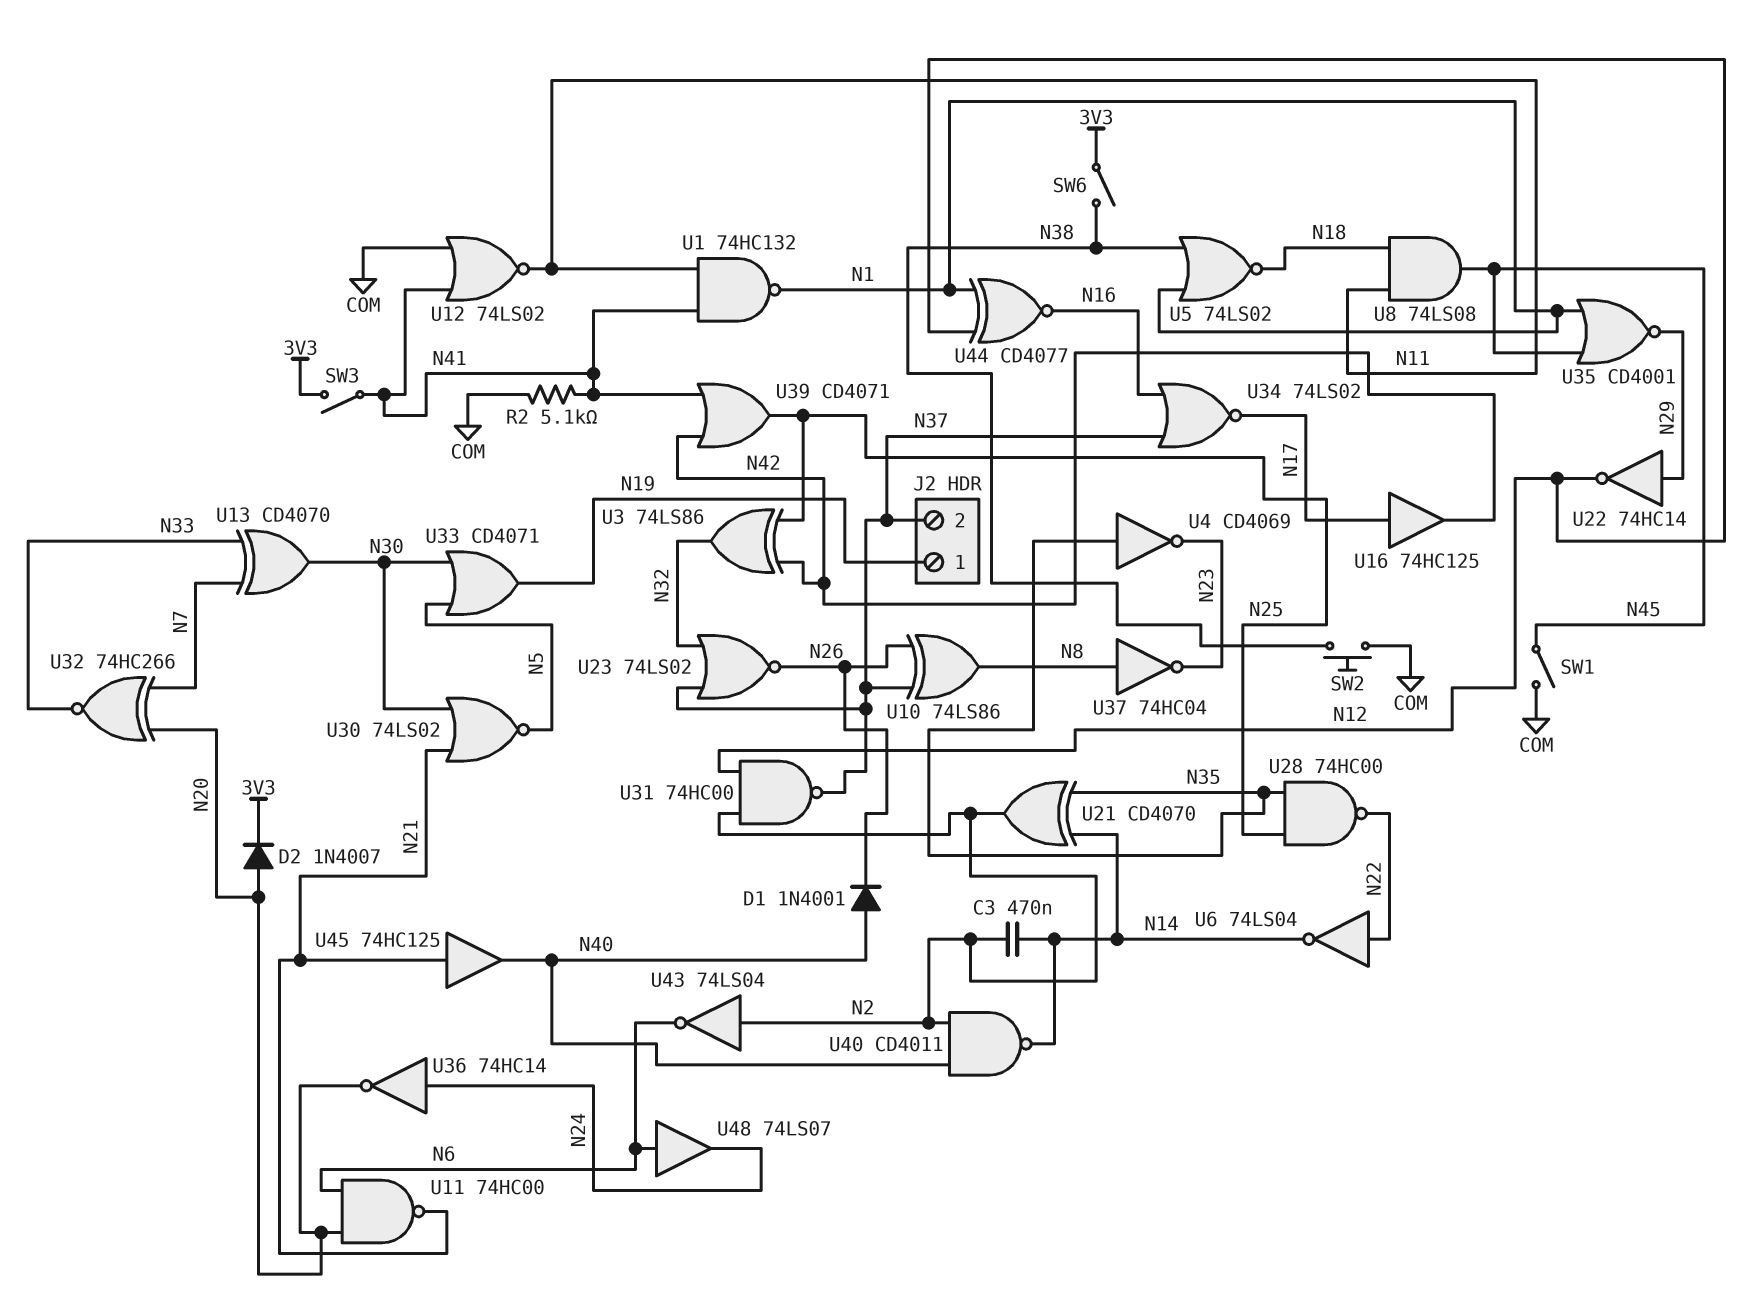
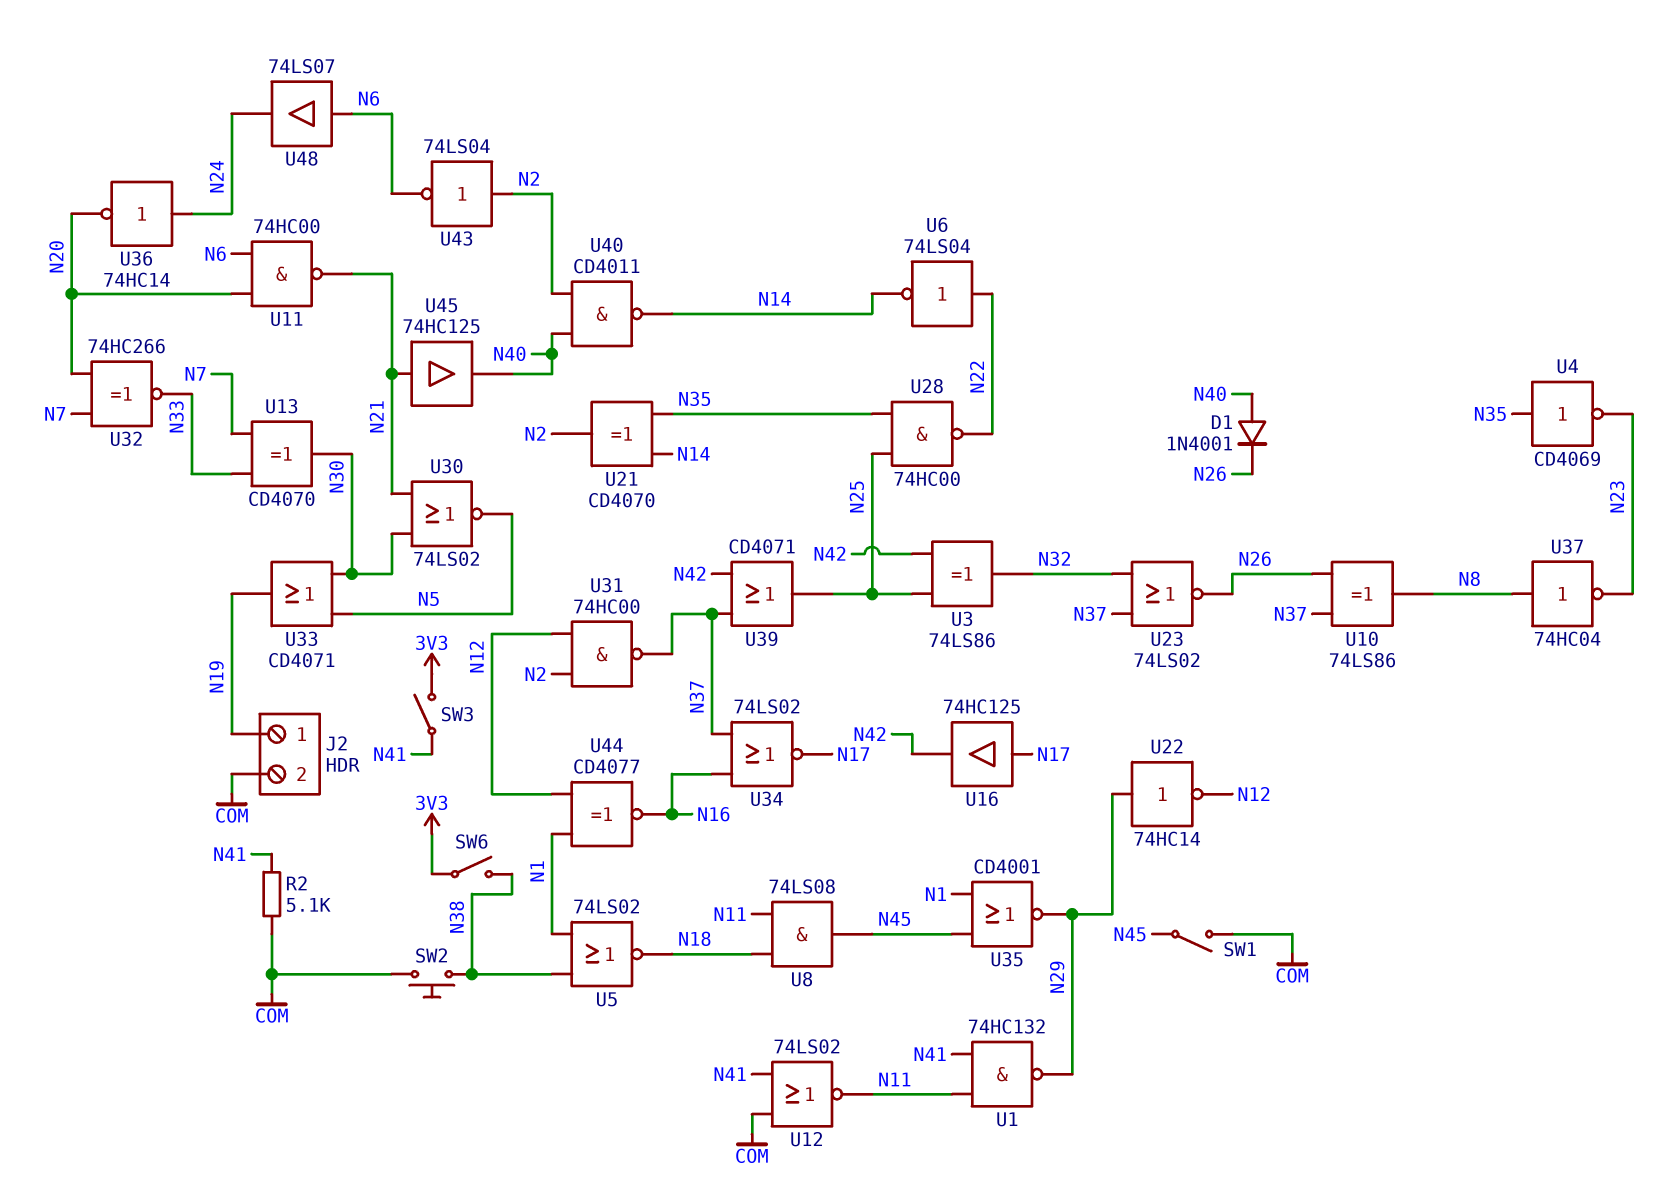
C3: 470nF (N2, N14) -> none
D2: diode 1N4007 (A N20, K 3V3) -> none
J2 pin 2: N37 -> COM
U1: NAND 74HC132 (in N11, in N41, out N1) -> NAND 74HC132 (in N11, in N41, out N29)
U39: OR CD4071 (in N41, in N42, out N25) -> OR CD4071 (in N37, in N42, out N25)

